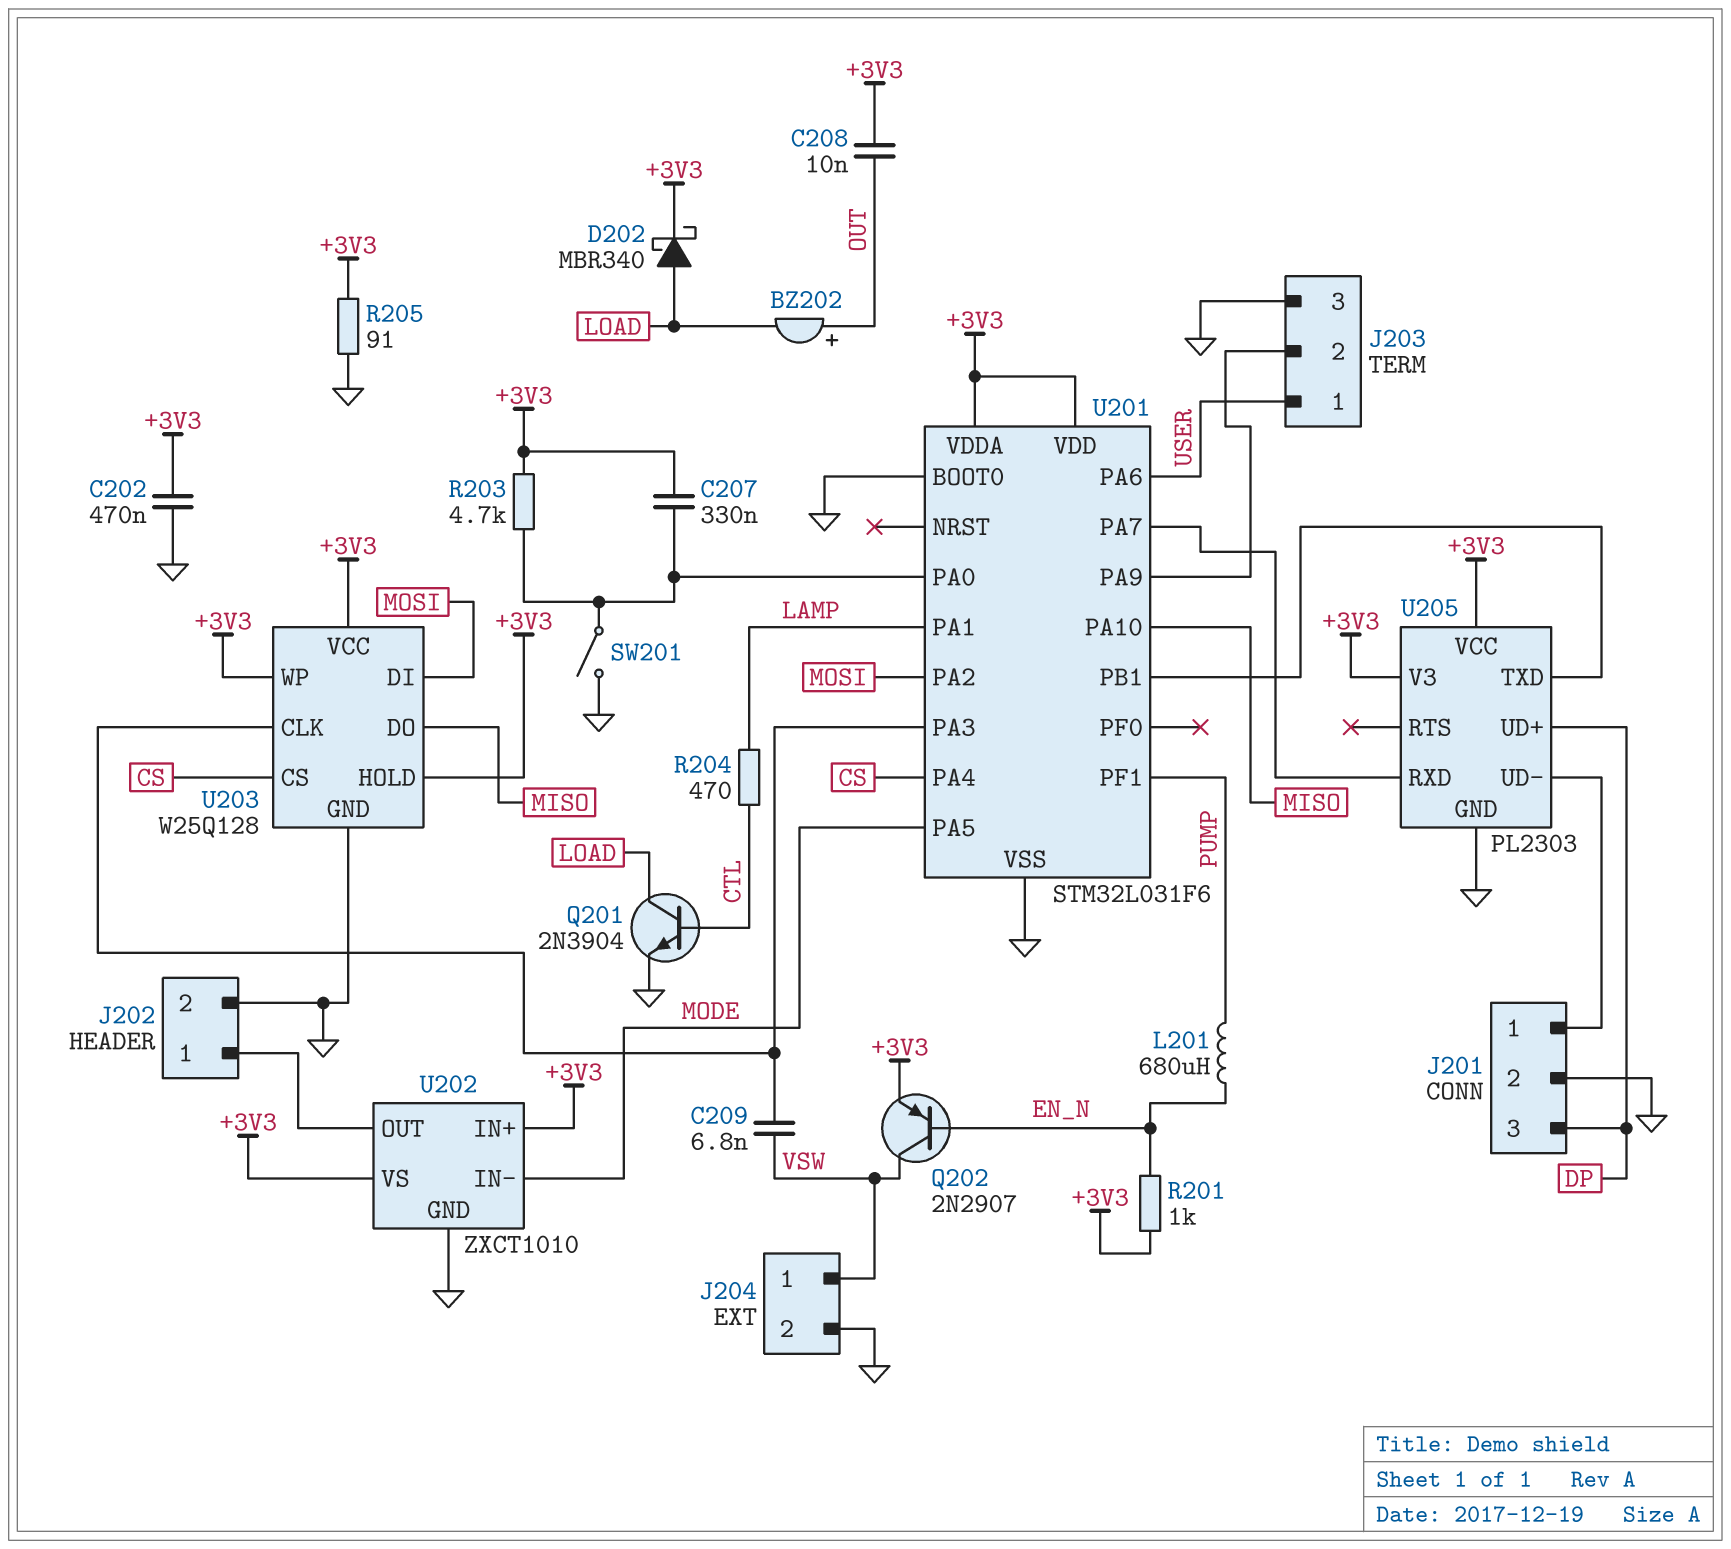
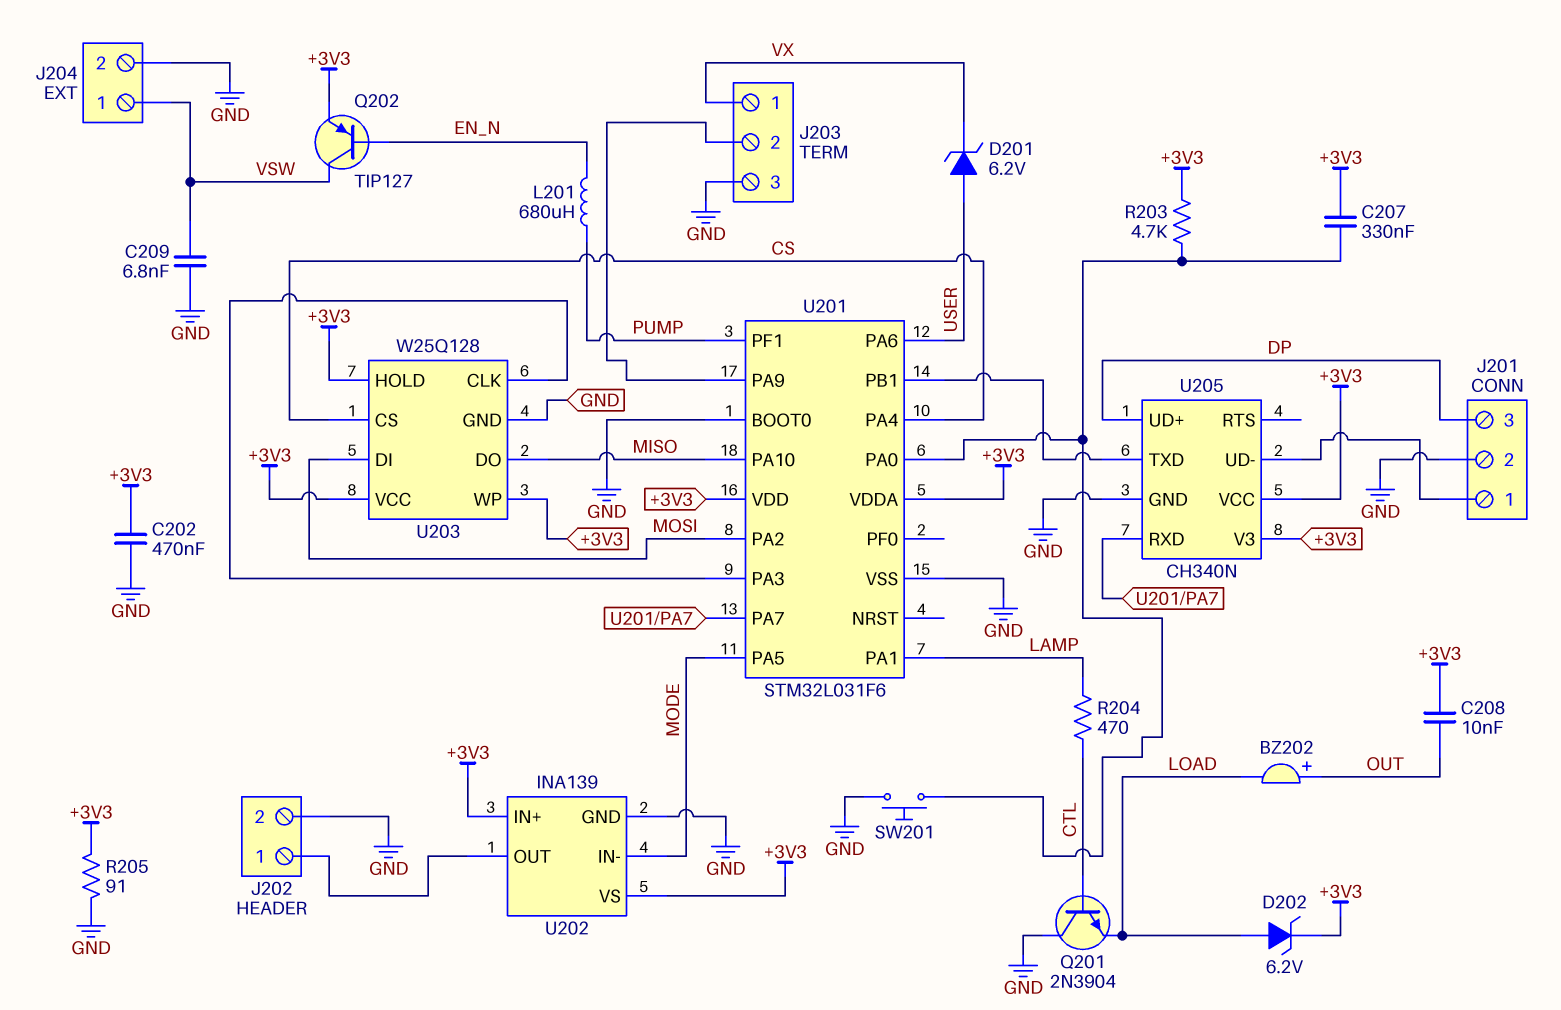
C209: 6.8nF (U201/PA3, VSW) -> 6.8nF (GND, VSW)
D201: none -> zener 6.2V (A USER, K VX)
D202: schottky MBR340 (A LOAD, K +3V3) -> zener 6.2V (A LOAD, K +3V3)
J203 pin 1: USER -> VX
Q201: NPN 2N3904 (B CTL, C LOAD, E GND) -> NPN 2N3904 (B CTL, C GND, E LOAD)
Q202: PNP 2N2907 (B EN_N, C VSW, E +3V3) -> PNP TIP127 (B EN_N, C VSW, E +3V3)
R201: 1k (+3V3, EN_N) -> none
SW201: switch (GND, U201/PA0) -> button (GND, U201/PA0)
U202: ZXCT1010 -> INA139
U205: PL2303 -> CH340N

